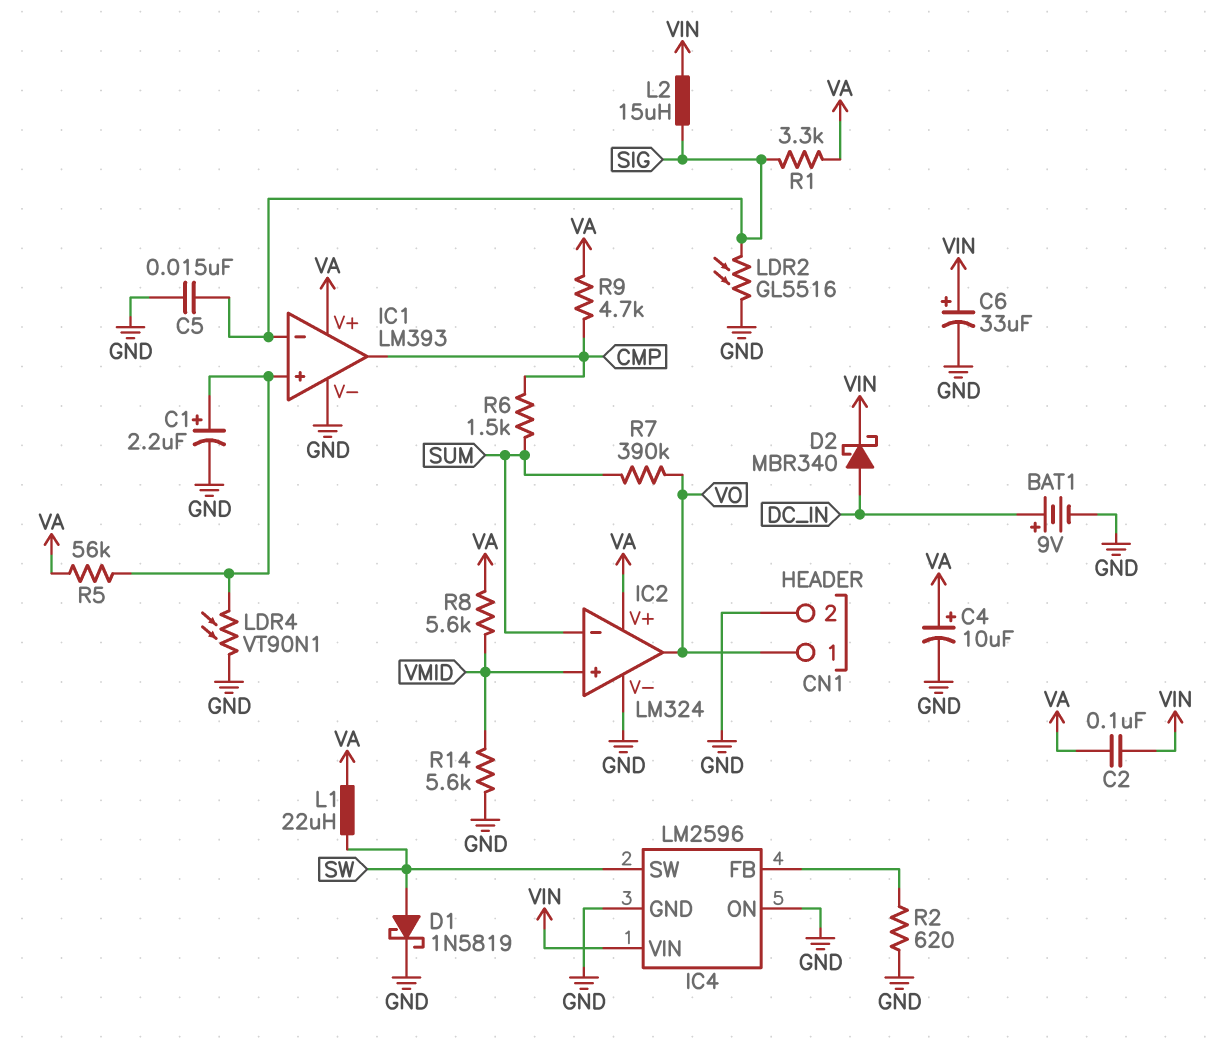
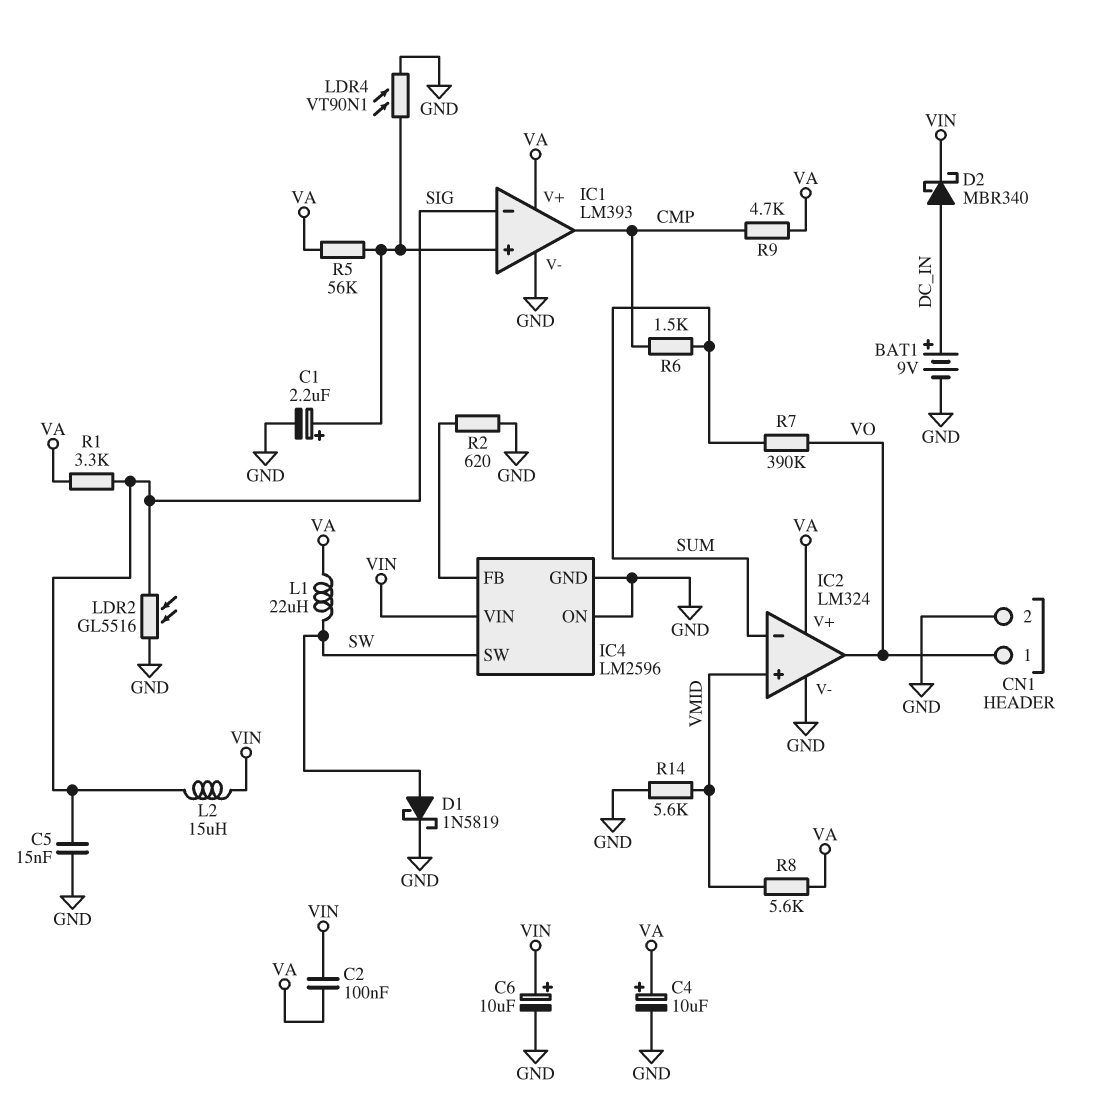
C6: 33uF (plus VIN, minus GND) -> 10uF (plus VIN, minus GND)

